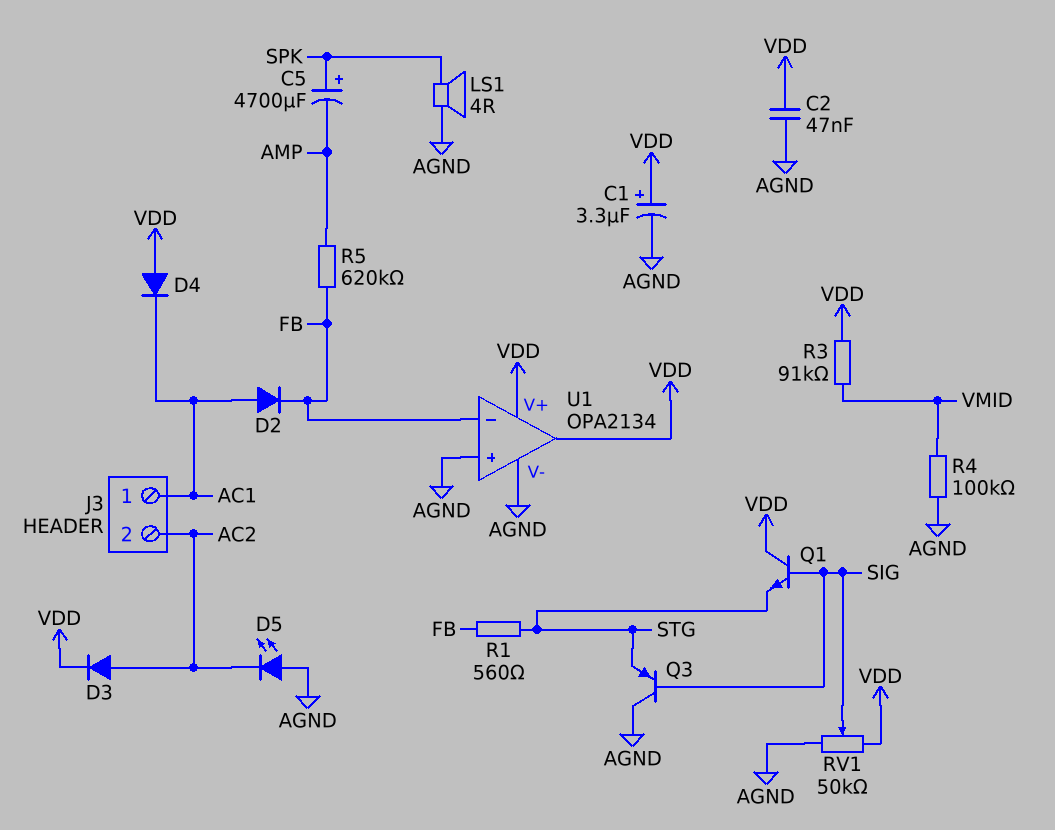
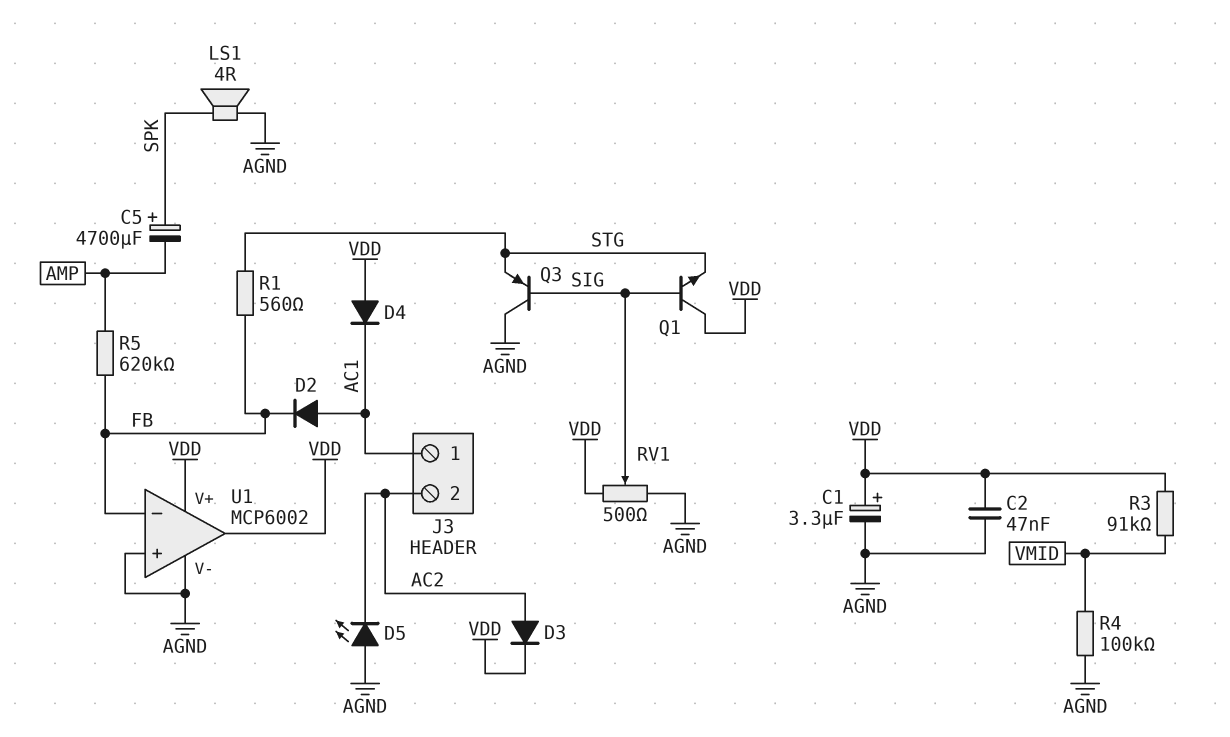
RV1: 50k (AGND, VDD, wiper SIG) -> 500 (AGND, VDD, wiper SIG)
U1: OPA2134 -> MCP6002

